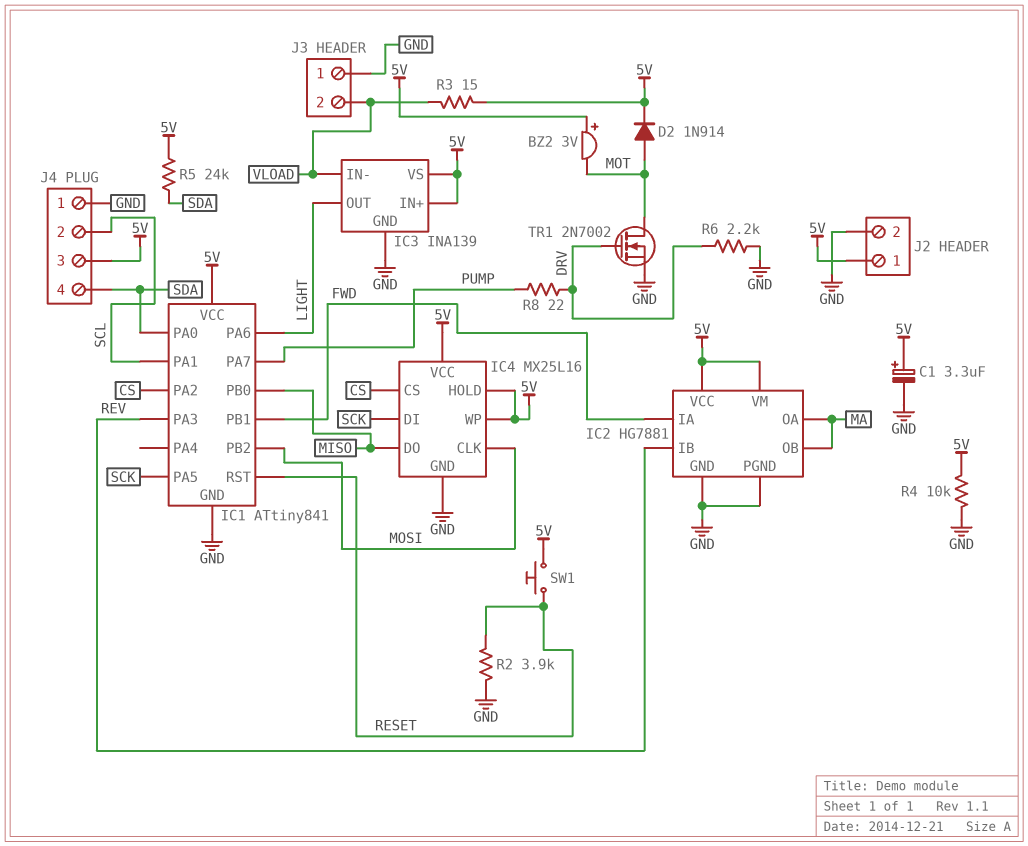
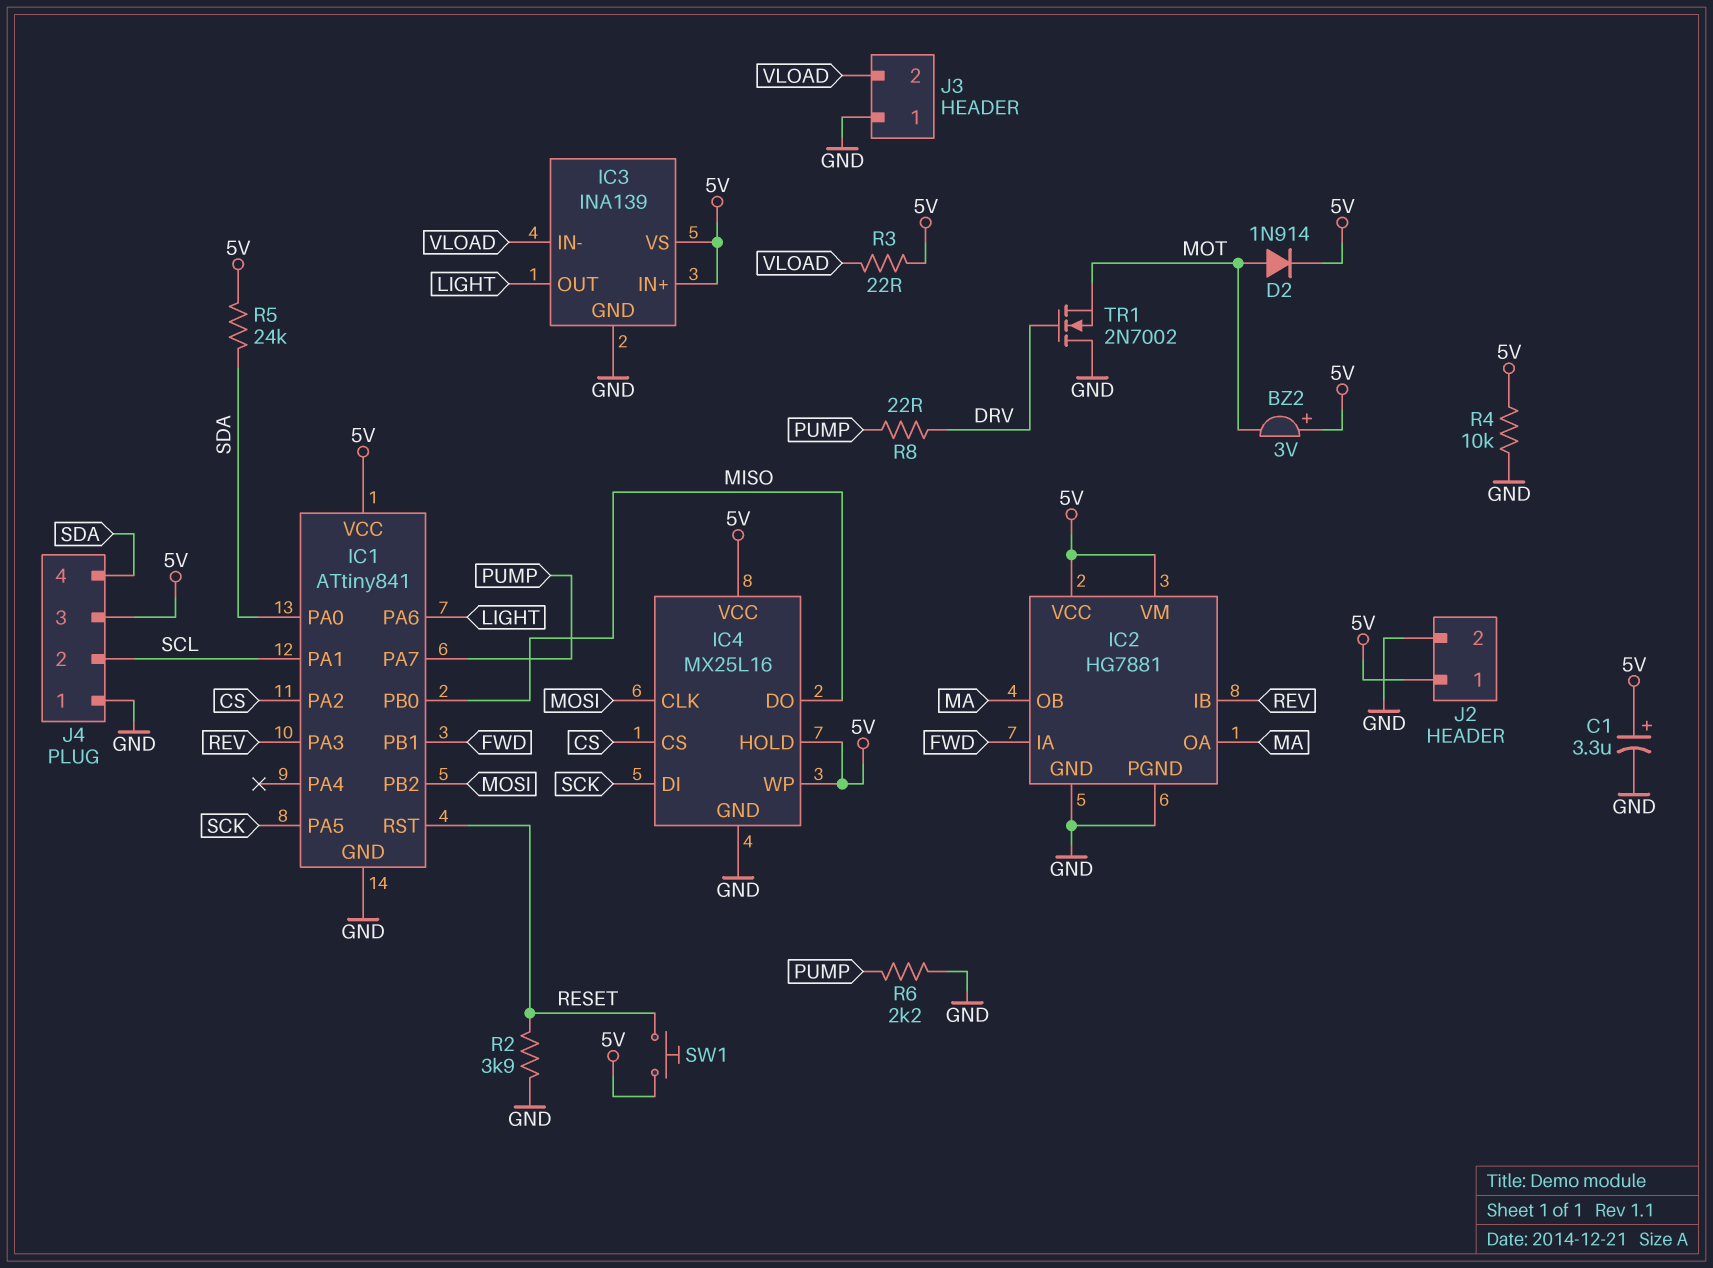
R3: 15 (5V, VLOAD) -> 22 (5V, VLOAD)
R6: 2.2k (DRV, GND) -> 2.2k (GND, PUMP)
TR1: NMOS 2N7002 (G DRV, D MOT, S GND) -> NMOS 2N7002 (G DRV, D GND, S MOT)

